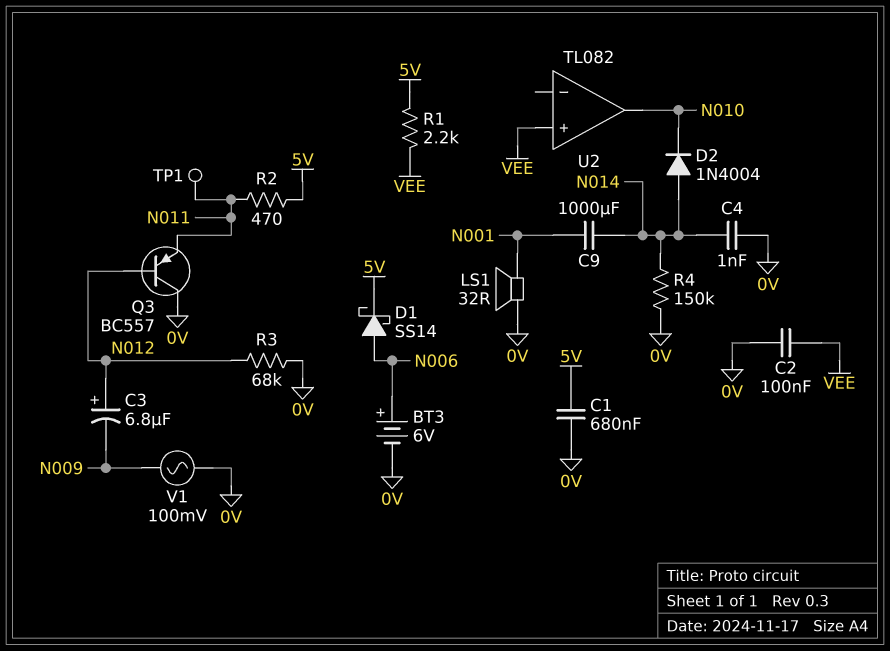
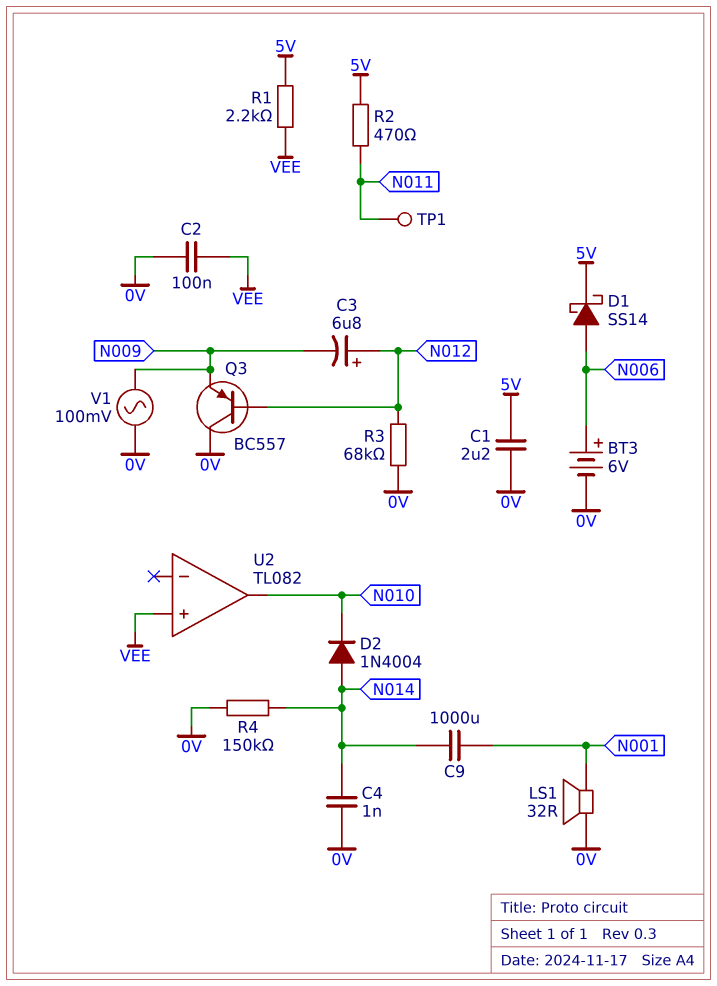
C1: 680nF (0V, 5V) -> 2.2uF (0V, 5V)
Q3: PNP BC557 (B N012, C 0V, E N011) -> PNP BC557 (B N012, C 0V, E N009)

